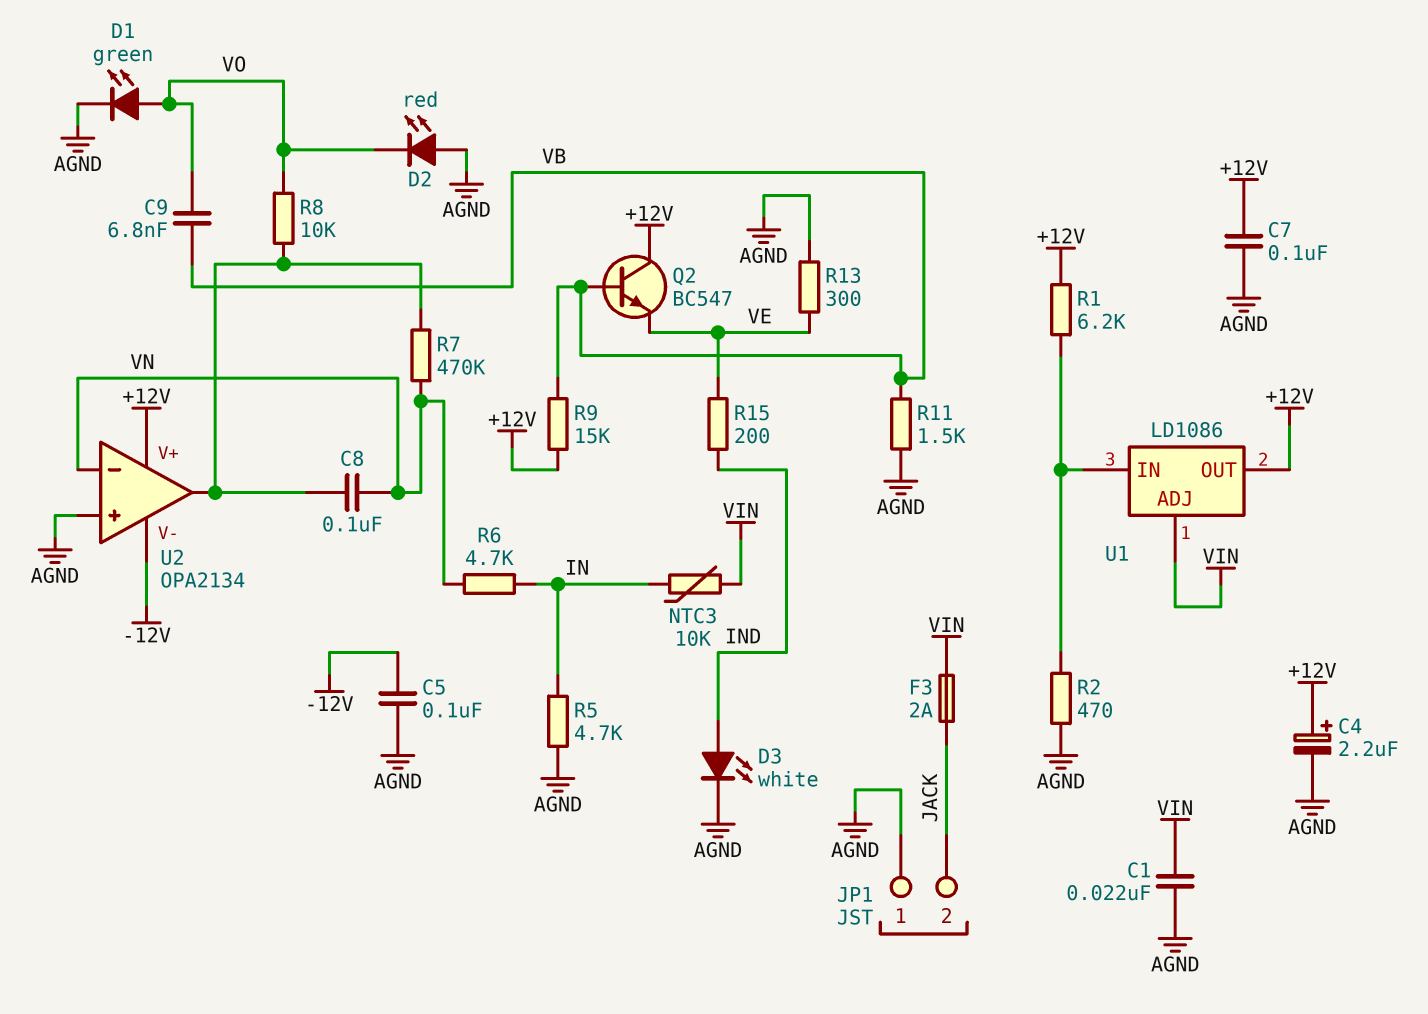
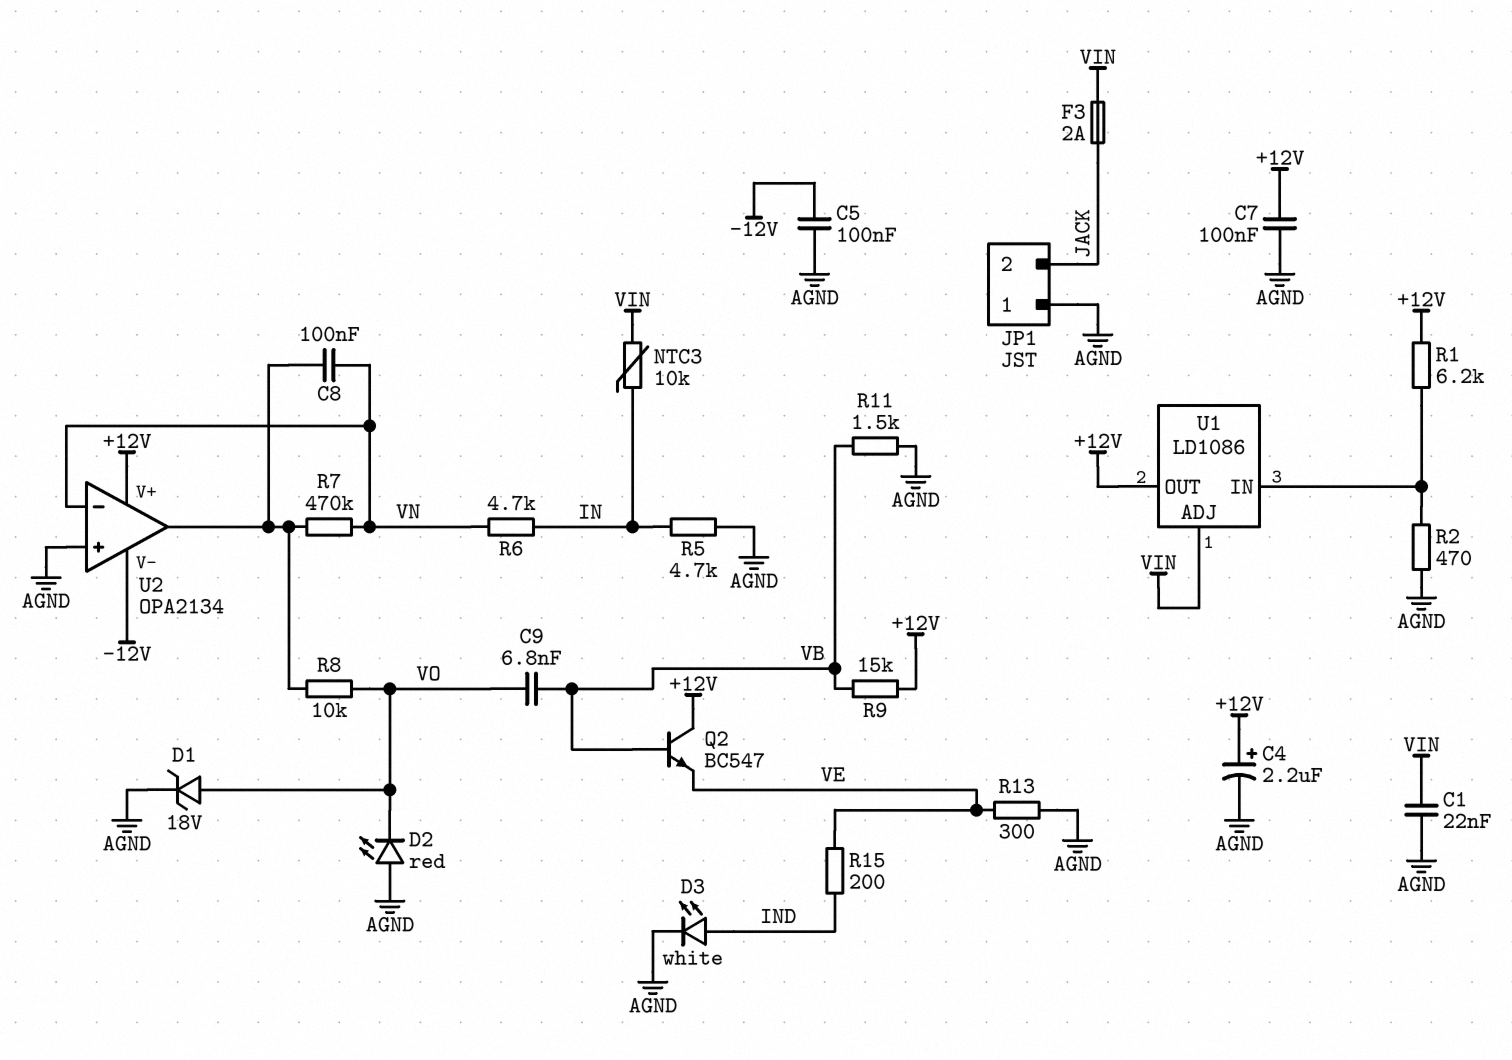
D1: LED green (A VO, K AGND) -> zener 18V (A VO, K AGND)

